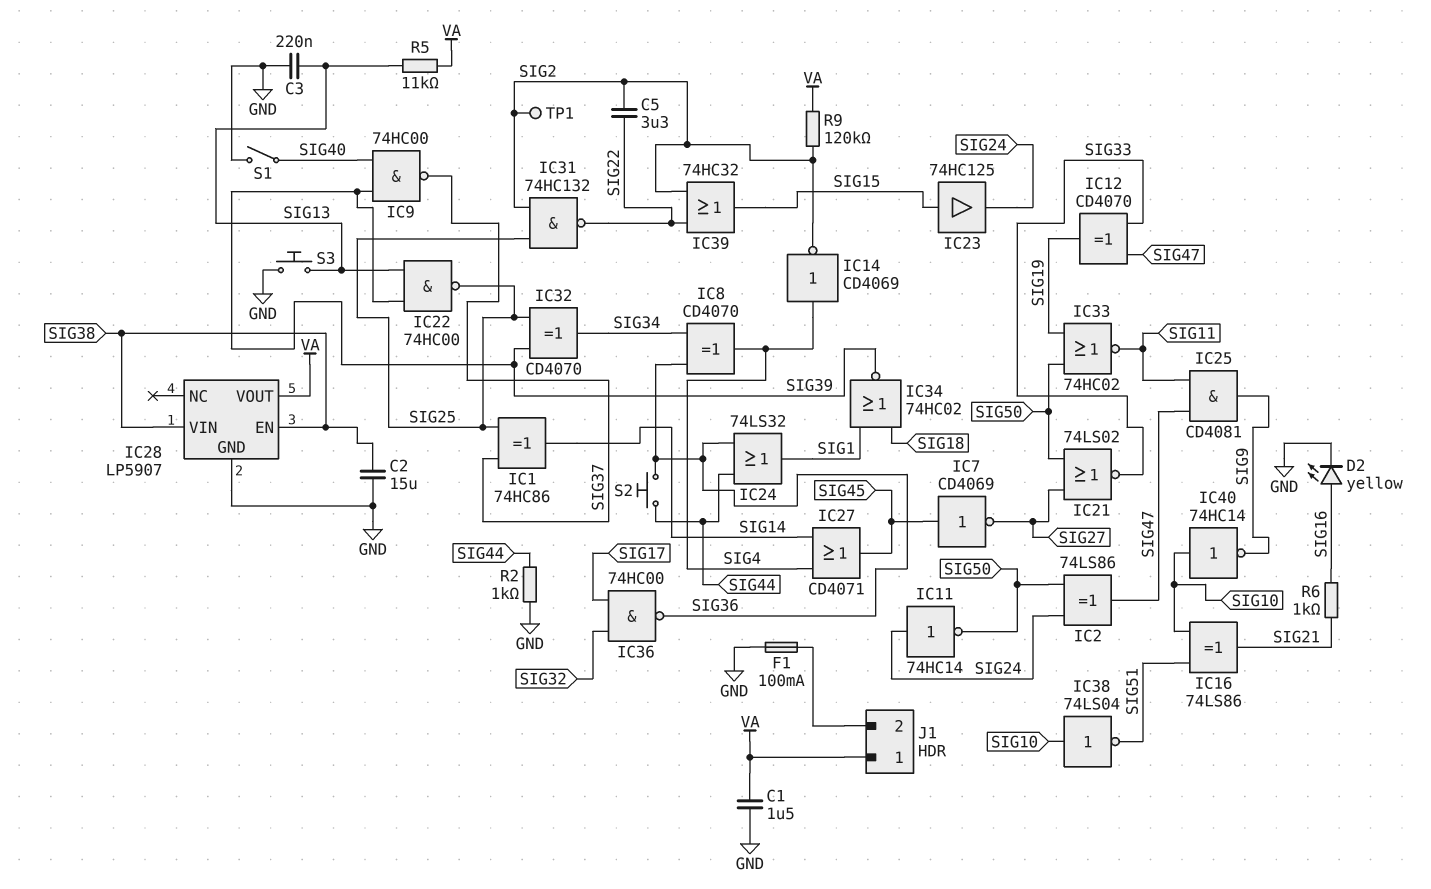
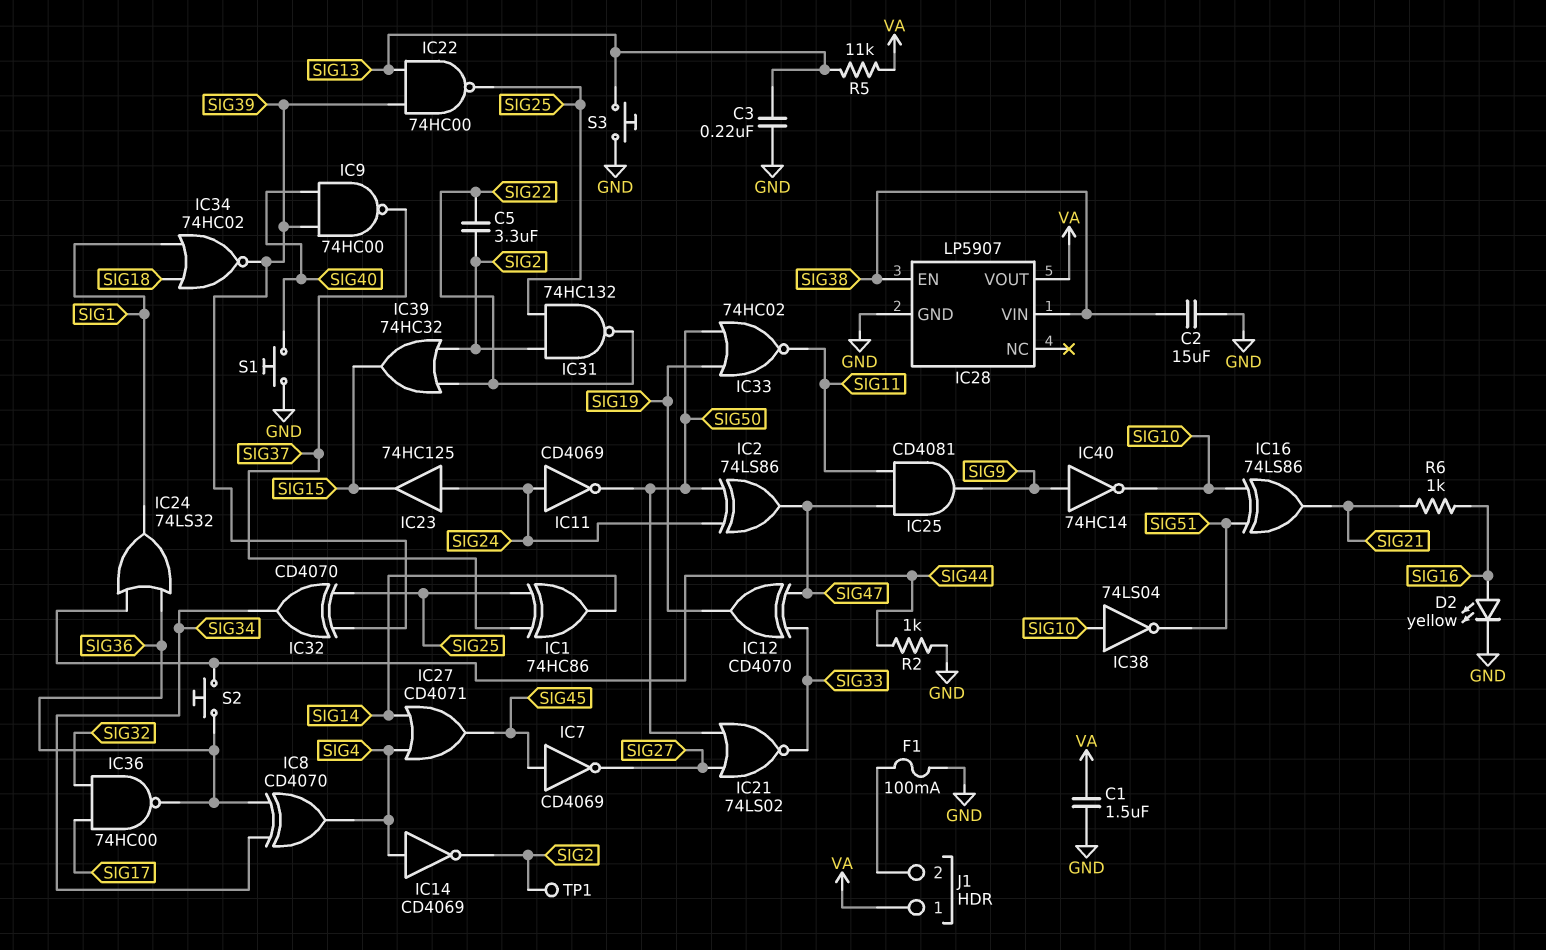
IC11: NOT 74HC14 (in SIG24, out SIG50) -> NOT CD4069 (in SIG24, out SIG50)
IC23: buffer 74HC125 (in SIG15, out SIG24) -> buffer 74HC125 (in SIG24, out SIG15)
IC40: NOT 74HC14 (in SIG10, out SIG9) -> NOT 74HC14 (in SIG9, out SIG10)
R9: 120k (SIG2, VA) -> none
S1: switch (GND, SIG40) -> button (GND, SIG40)

